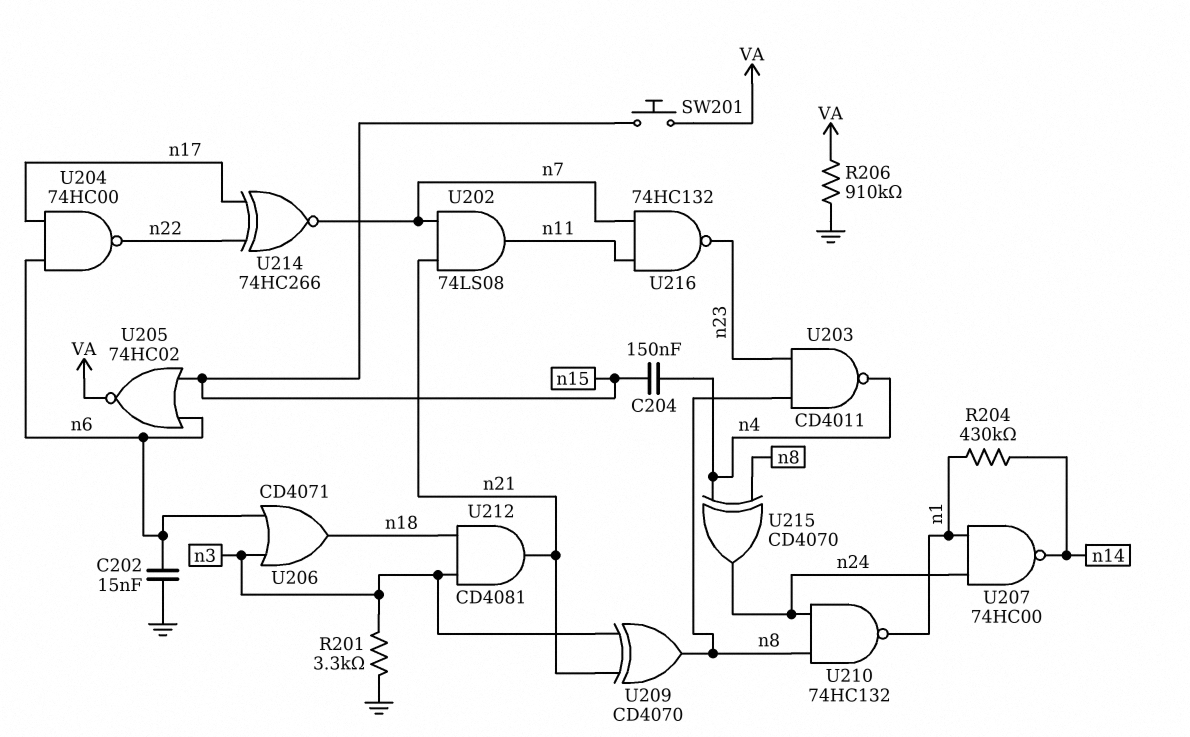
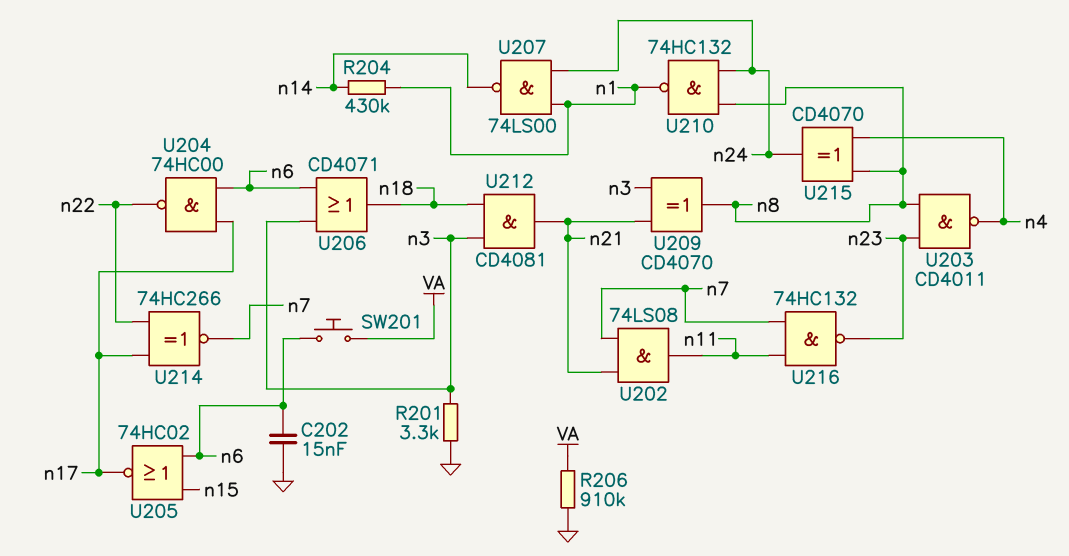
C204: 150nF (n4, n15) -> none
SW201: button (VA, n15) -> button (VA, n6)
U205: NOR 74HC02 (in n6, in n15, out VA) -> NOR 74HC02 (in n6, in n15, out n17)
U207: NAND 74HC00 (in n1, in n24, out n14) -> NAND 74LS00 (in n1, in n24, out n14)

